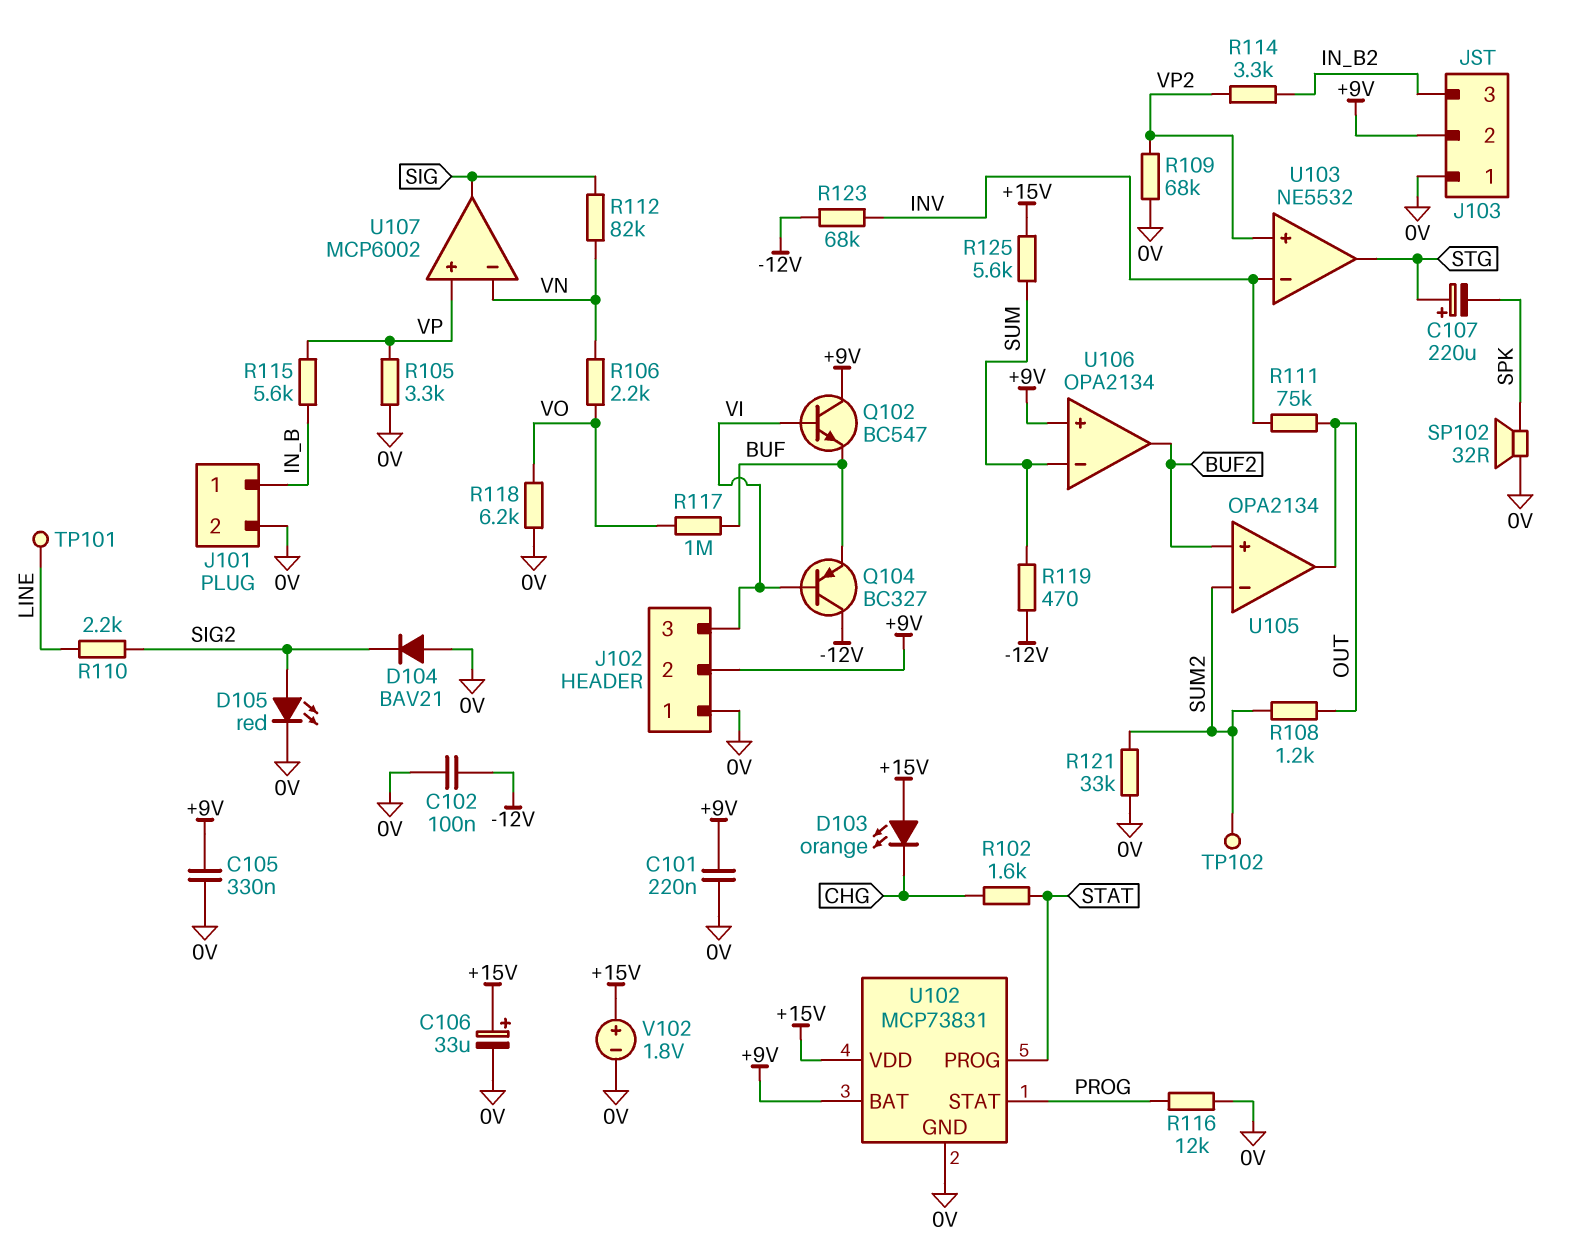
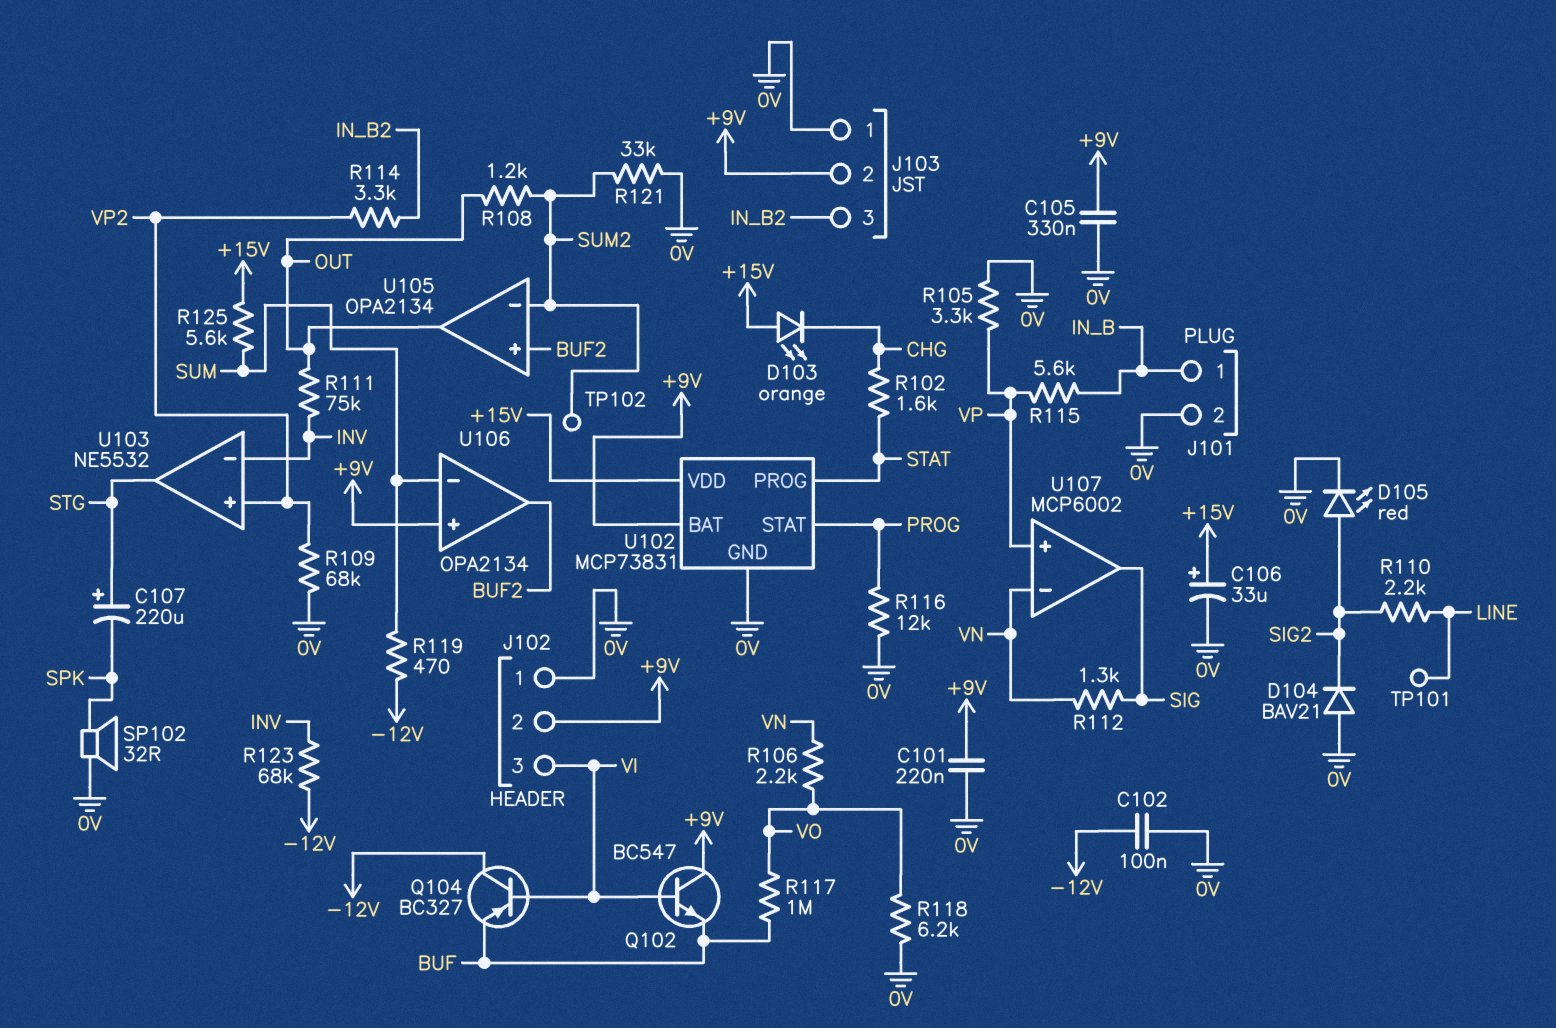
R112: 82k (SIG, VN) -> 1.3k (SIG, VN)
V102: 1.8V (plus +15V, minus 0V) -> none

